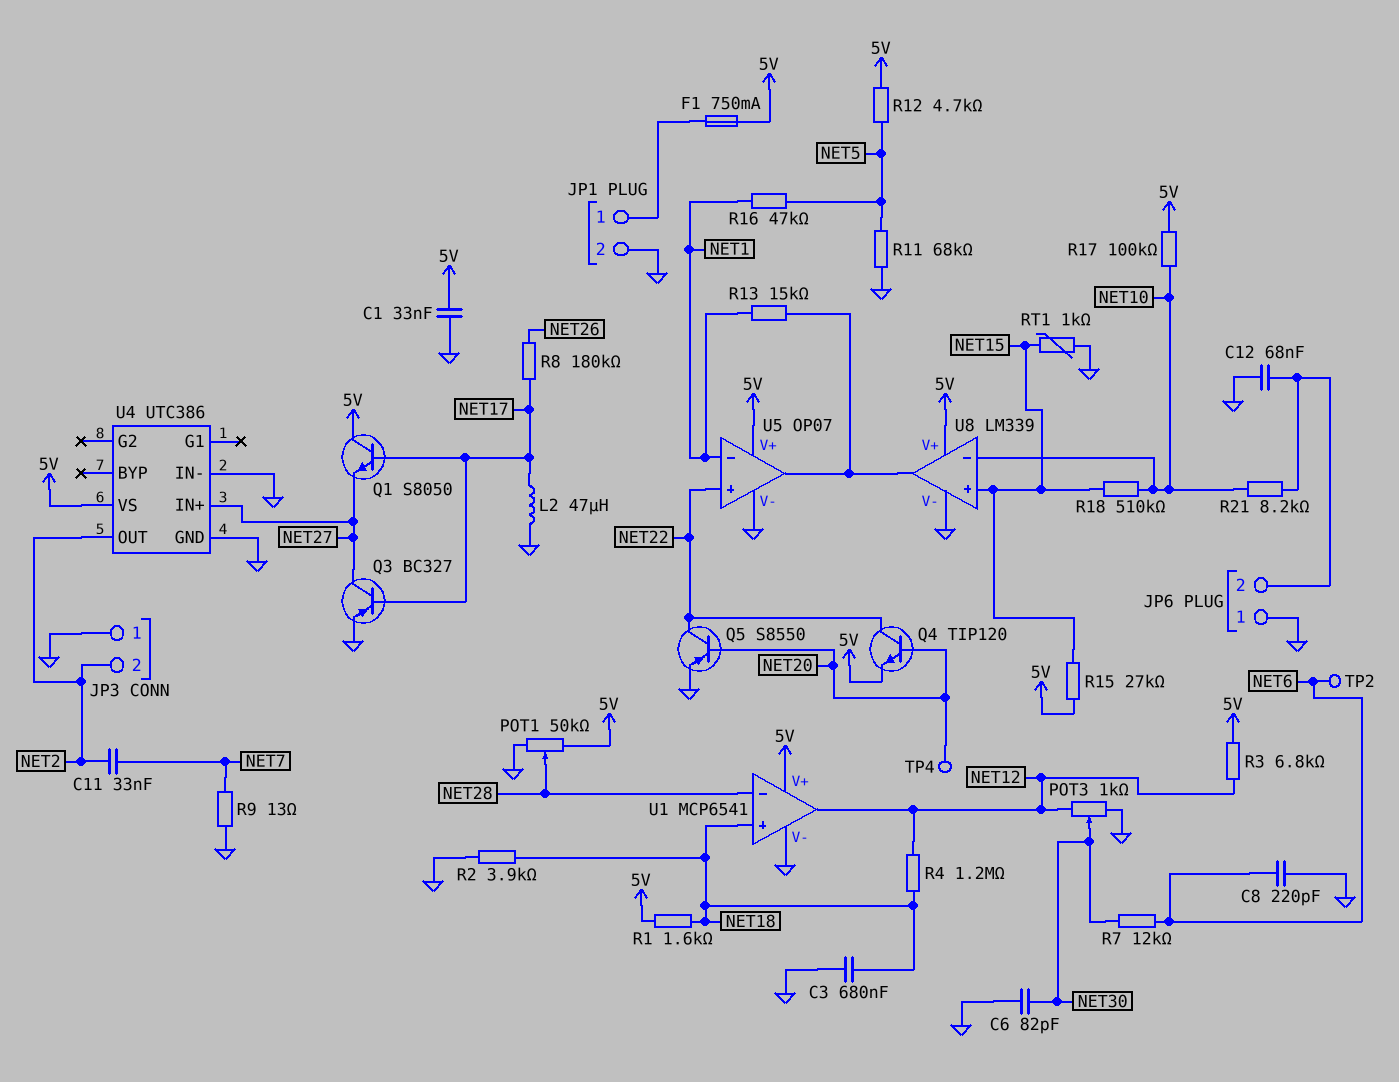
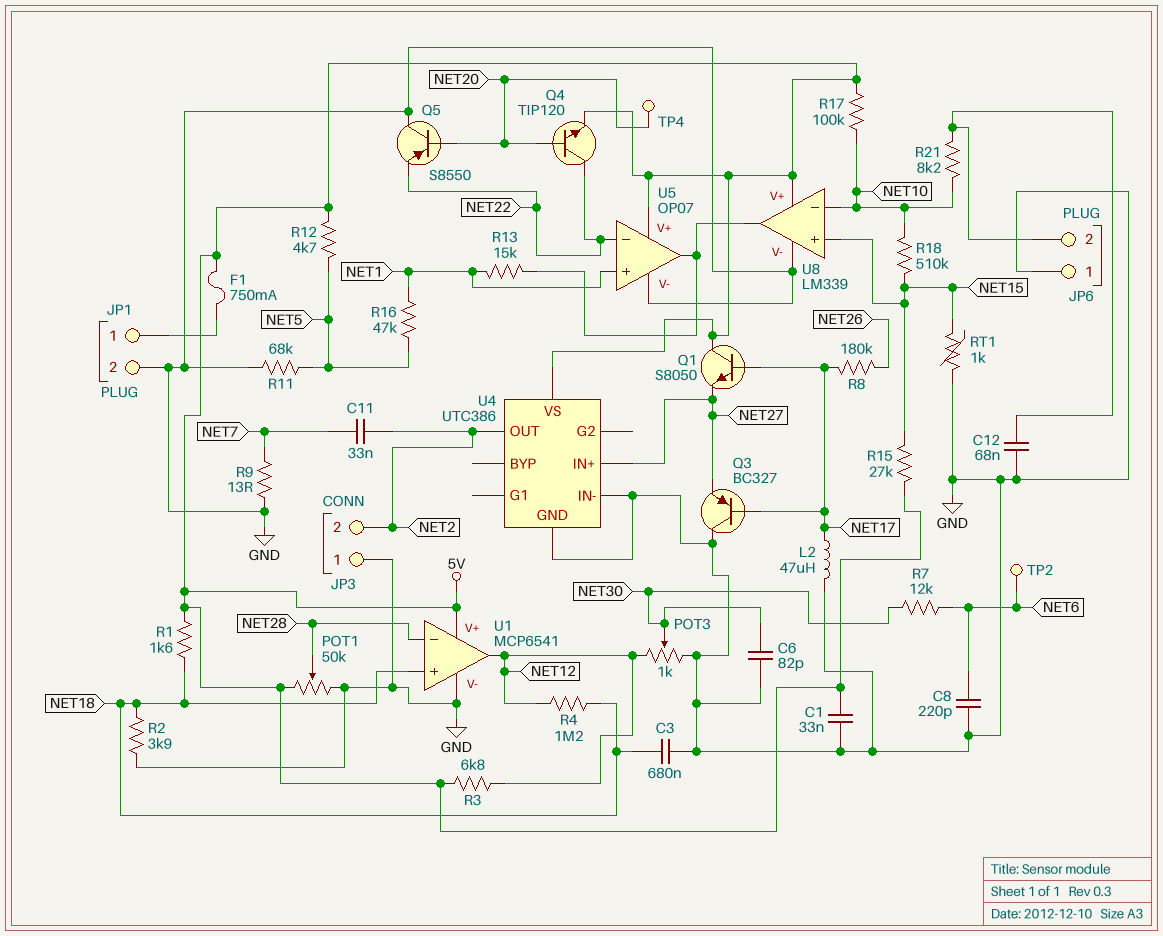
Q3: PNP BC327 (B NET17, C NET27, E GND) -> PNP BC327 (B NET17, C GND, E NET27)
Q5: PNP S8550 (B NET20, C NET22, E GND) -> PNP S8550 (B NET20, C GND, E NET22)
U5 pin in+: NET22 -> NET1
U5 pin in-: NET1 -> NET22

